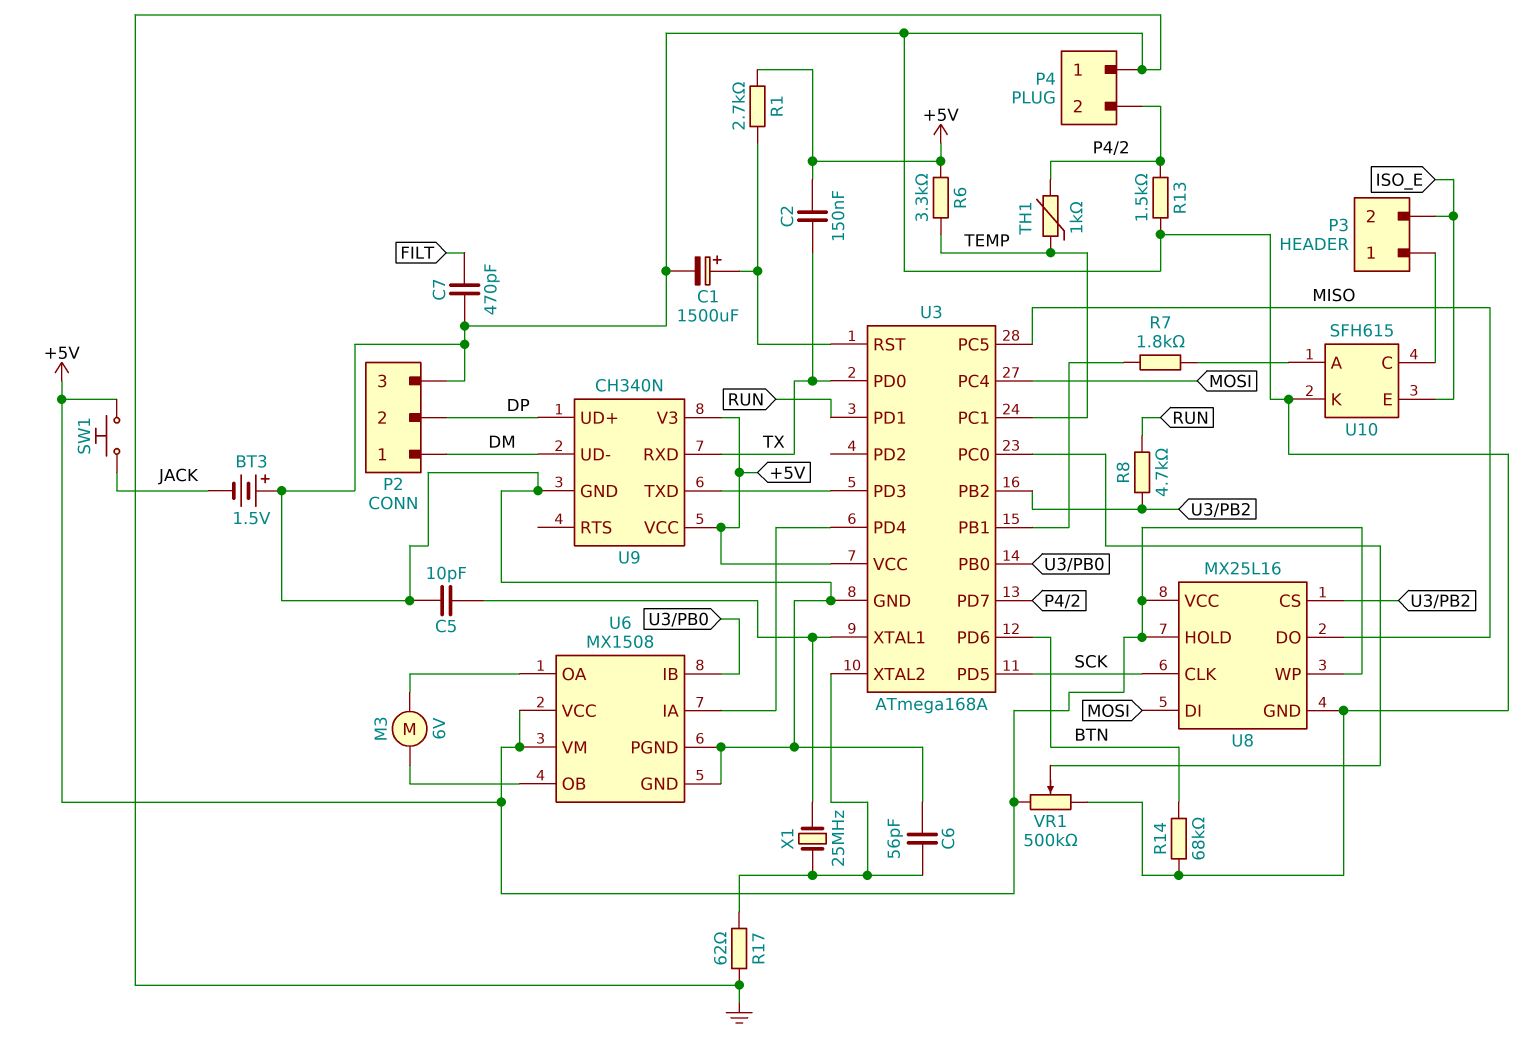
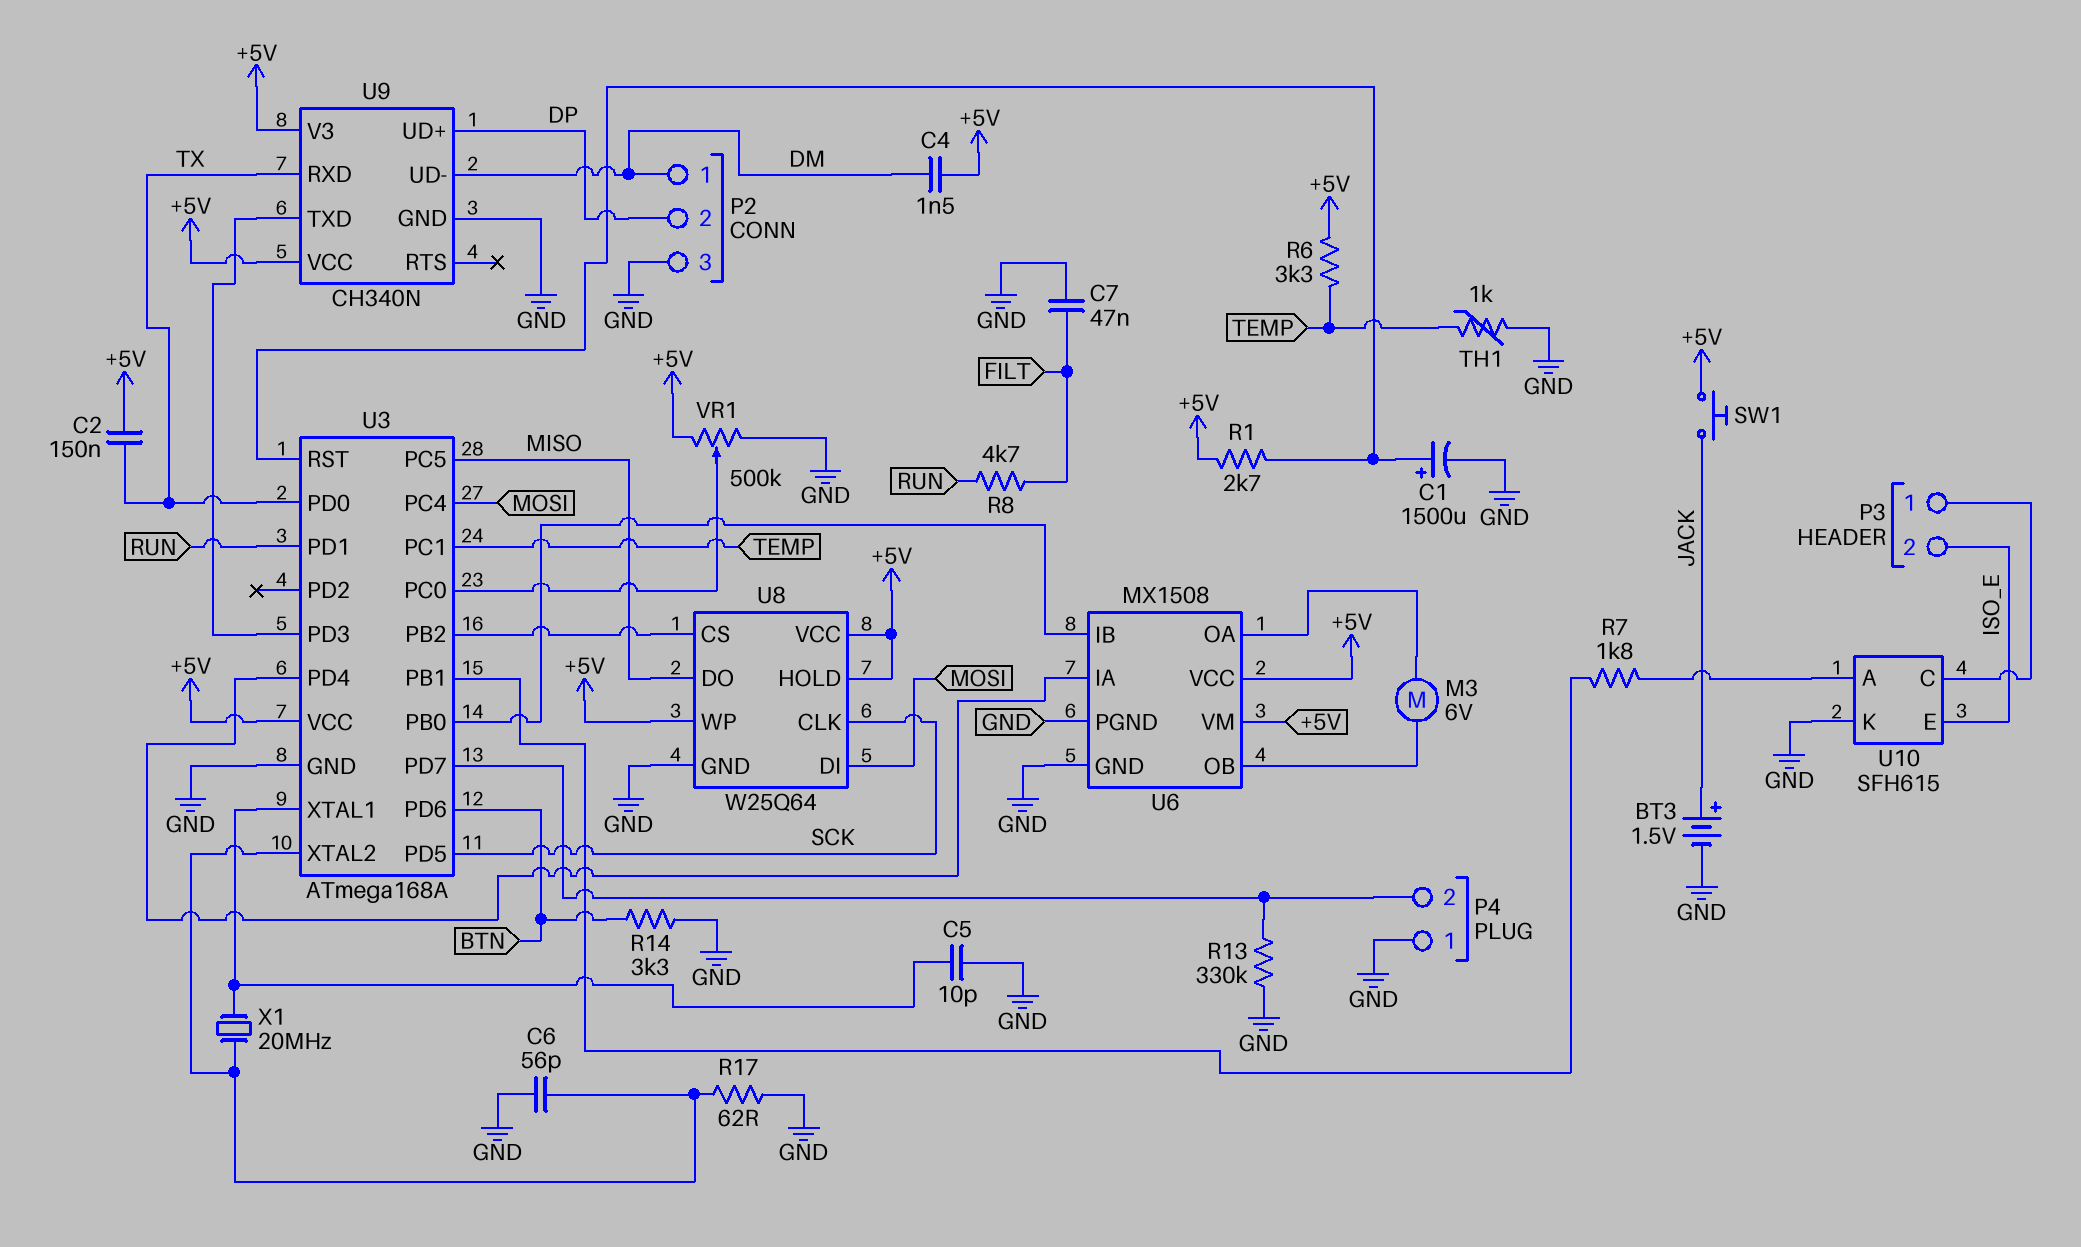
BT3: 1.5V (plus GND, minus JACK) -> 1.5V (plus JACK, minus GND)
C4: none -> 1.5nF (+5V, DM)
C7: 470pF (FILT, GND) -> 47nF (FILT, GND)
R8: 4.7k (RUN, U3/PB2) -> 4.7k (FILT, RUN)
R13: 1.5k (GND, P4/2) -> 330k (GND, P4/2)
R14: 68k (BTN, GND) -> 3.3k (BTN, GND)
TH1: 1k (P4/2, TEMP) -> 1k (GND, TEMP)
U8: MX25L16 -> W25Q64
X1: 25MHz (U3/XTAL1, U3/XTAL2) -> 20MHz (U3/XTAL1, U3/XTAL2)

